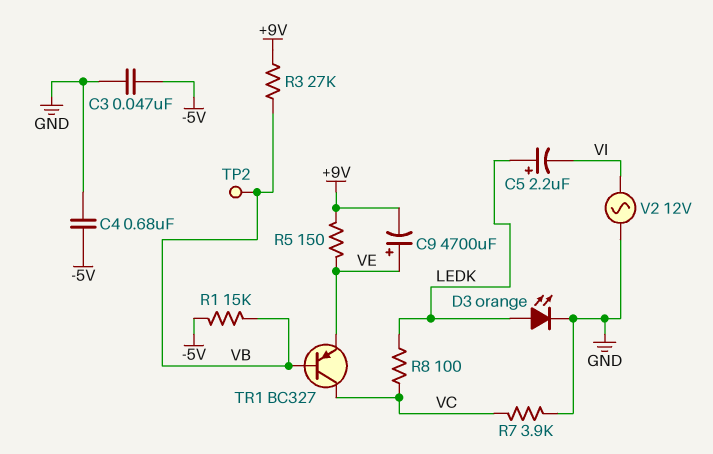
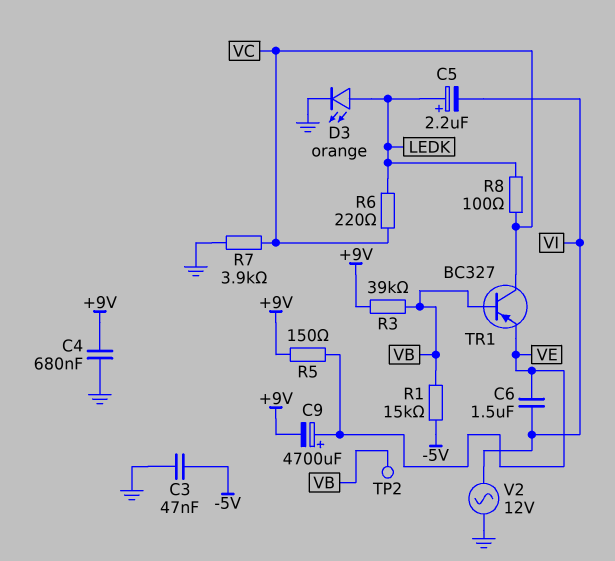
C4: 680nF (-5V, GND) -> 680nF (+9V, GND)
C6: none -> 1.5uF (VE, VI)
R3: 27k (+9V, VB) -> 39k (+9V, VB)
R6: none -> 220 (LEDK, VC)

